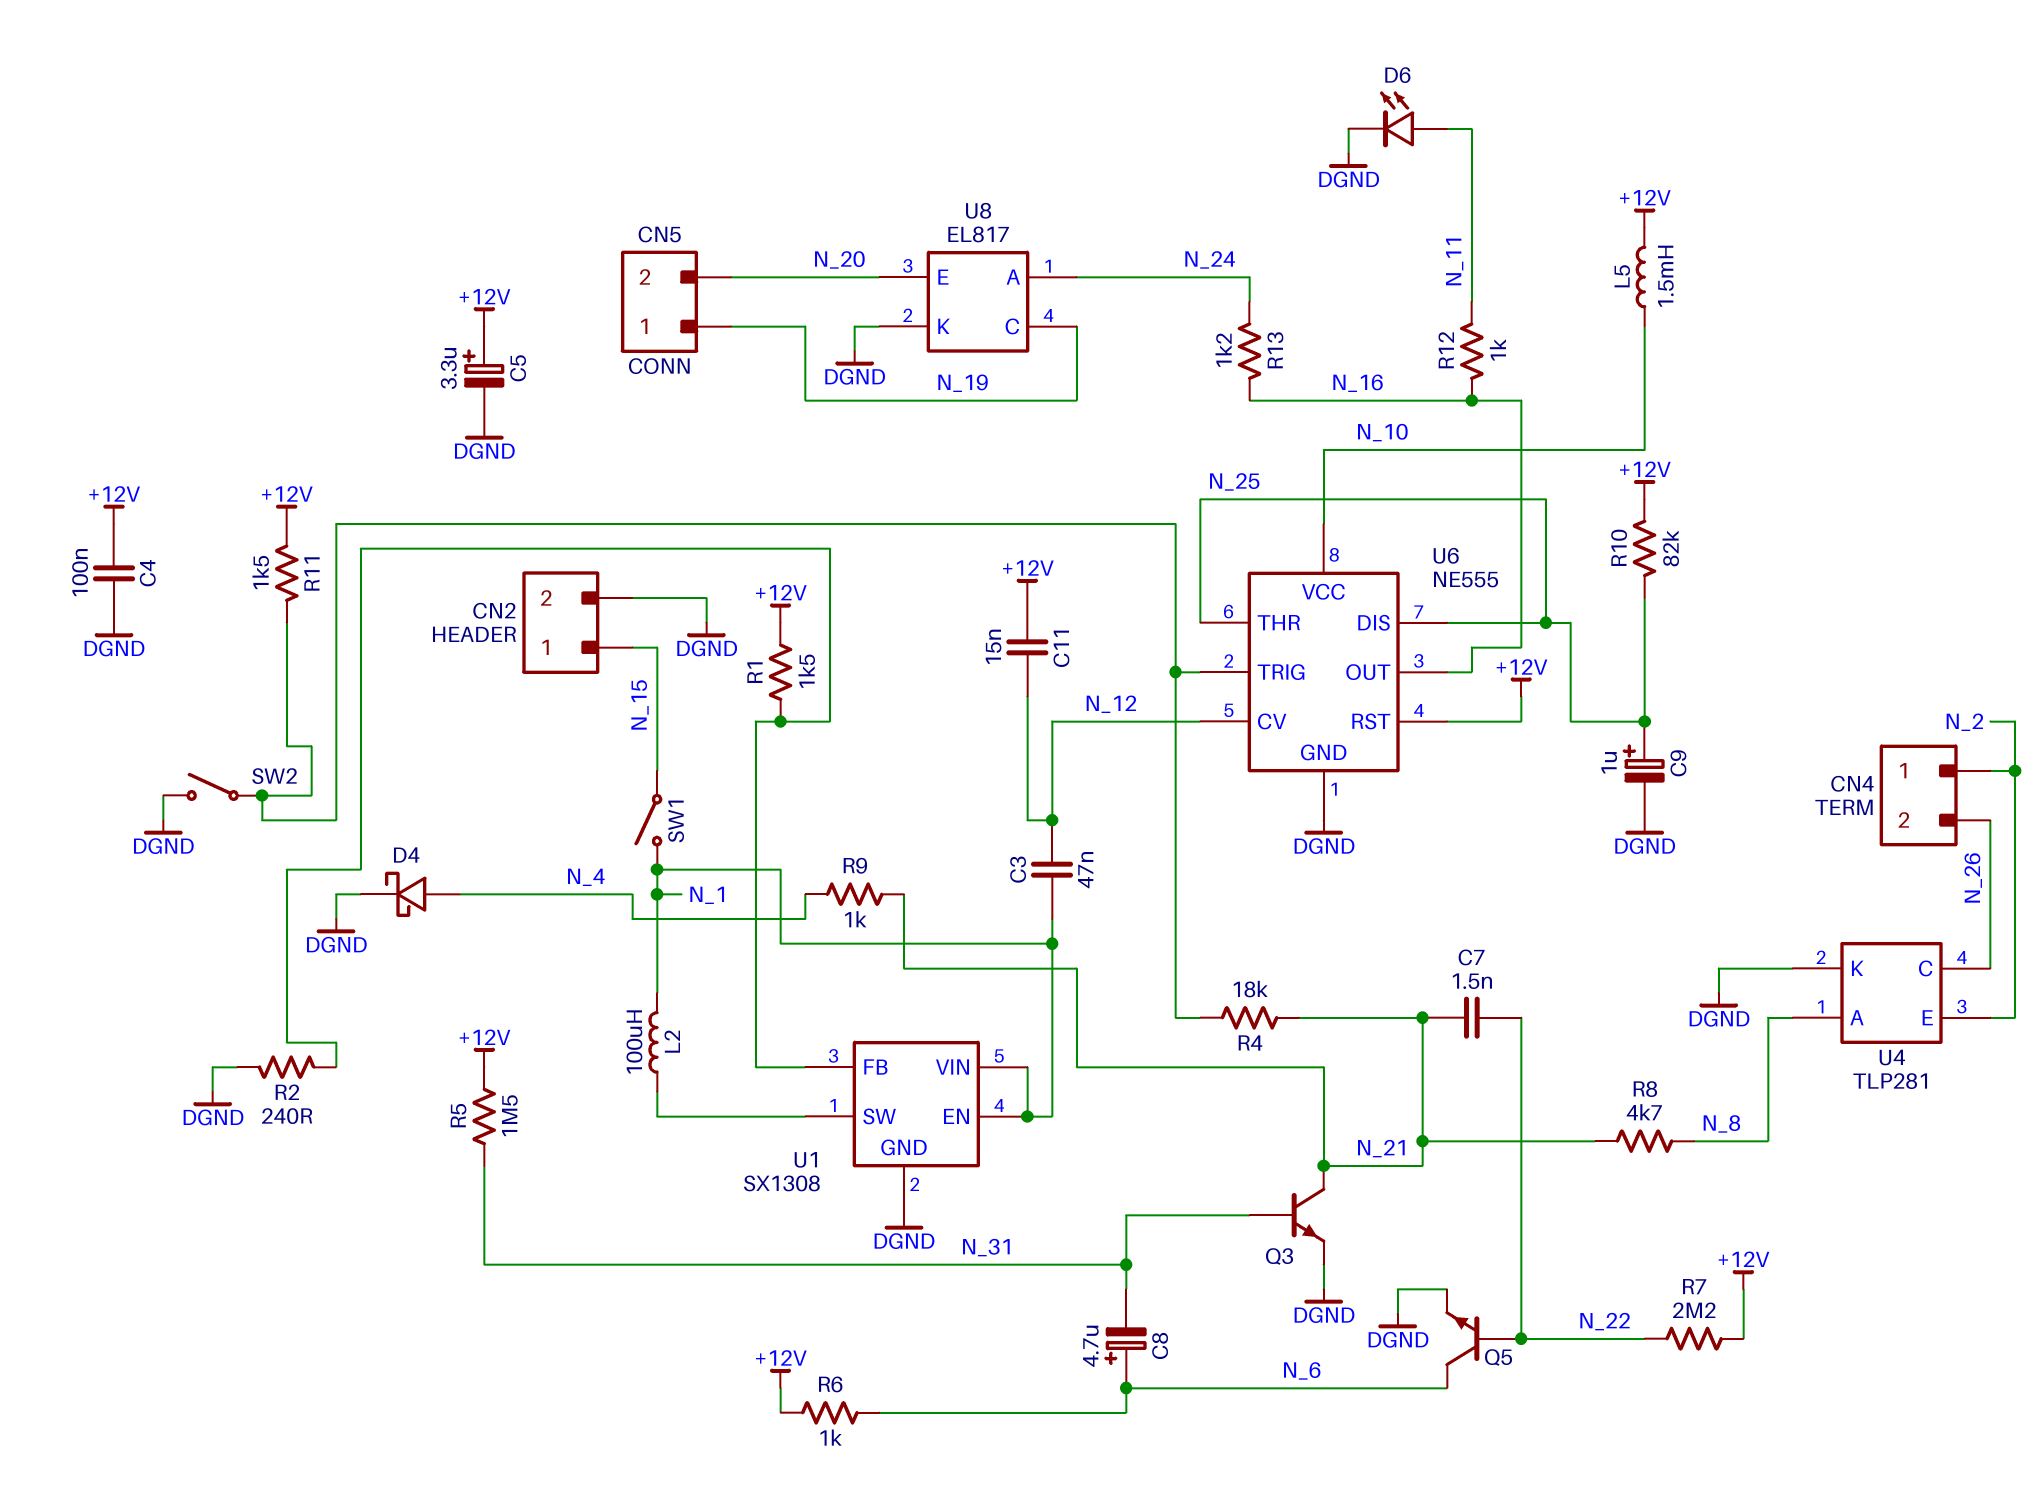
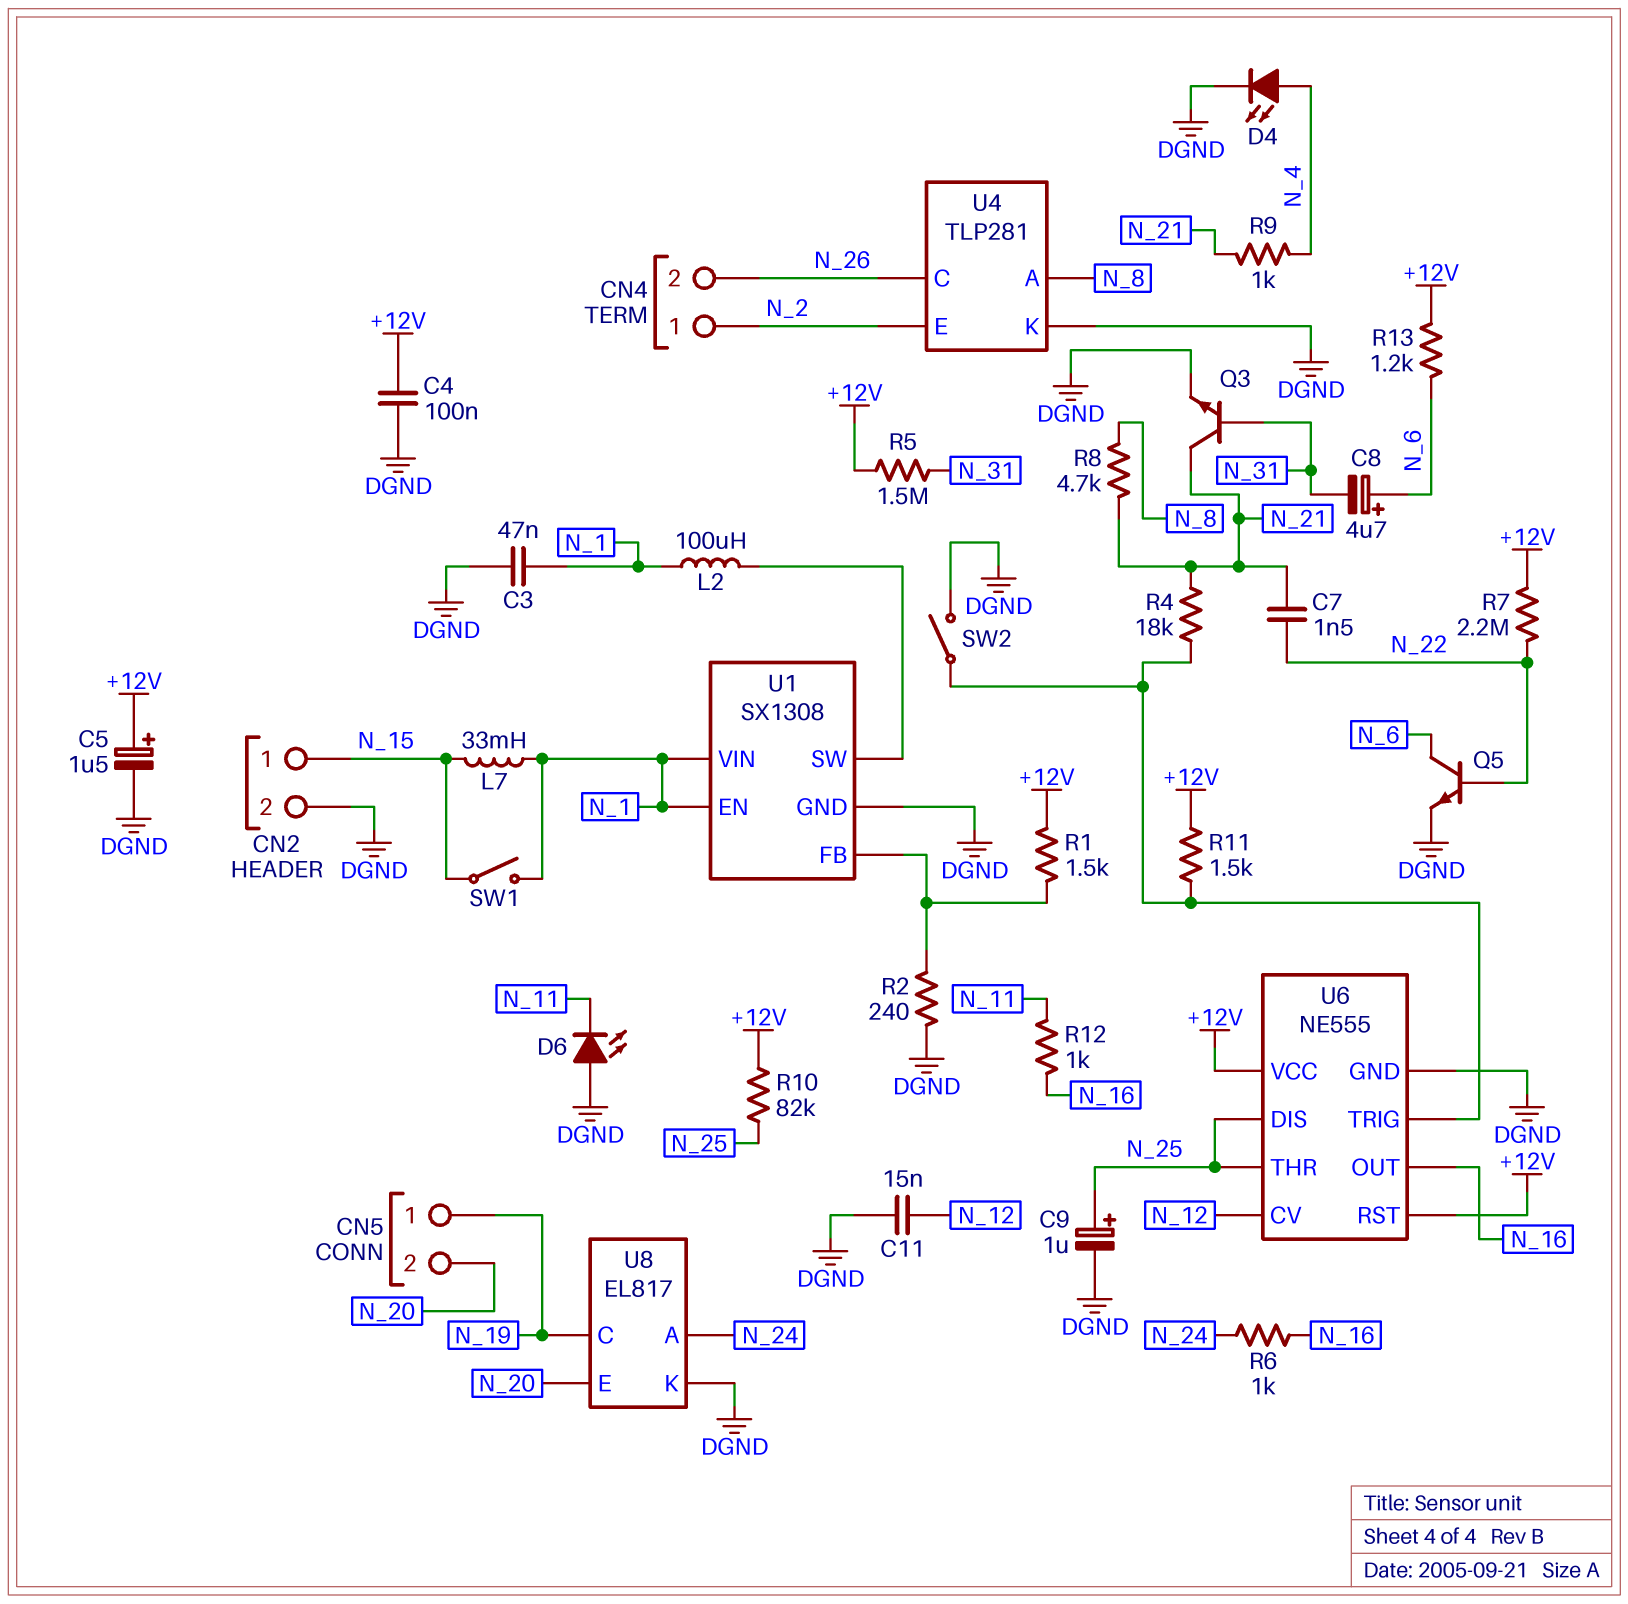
C3: 47nF (N_1, N_12) -> 47nF (DGND, N_1)
C5: 3.3uF (plus +12V, minus DGND) -> 1.5uF (plus +12V, minus DGND)
C11: 15nF (+12V, N_12) -> 15nF (DGND, N_12)
D4: schottky (A N_4, K DGND) -> LED (A N_4, K DGND)
D6: LED (A N_11, K DGND) -> LED (A DGND, K N_11)
L5: 1.5mH (+12V, N_10) -> none
L7: none -> 33mH (N_1, N_15)
R6: 1k (+12V, N_6) -> 1k (N_16, N_24)
R13: 1.2k (N_16, N_24) -> 1.2k (+12V, N_6)
U6 pin VCC: N_10 -> +12V

